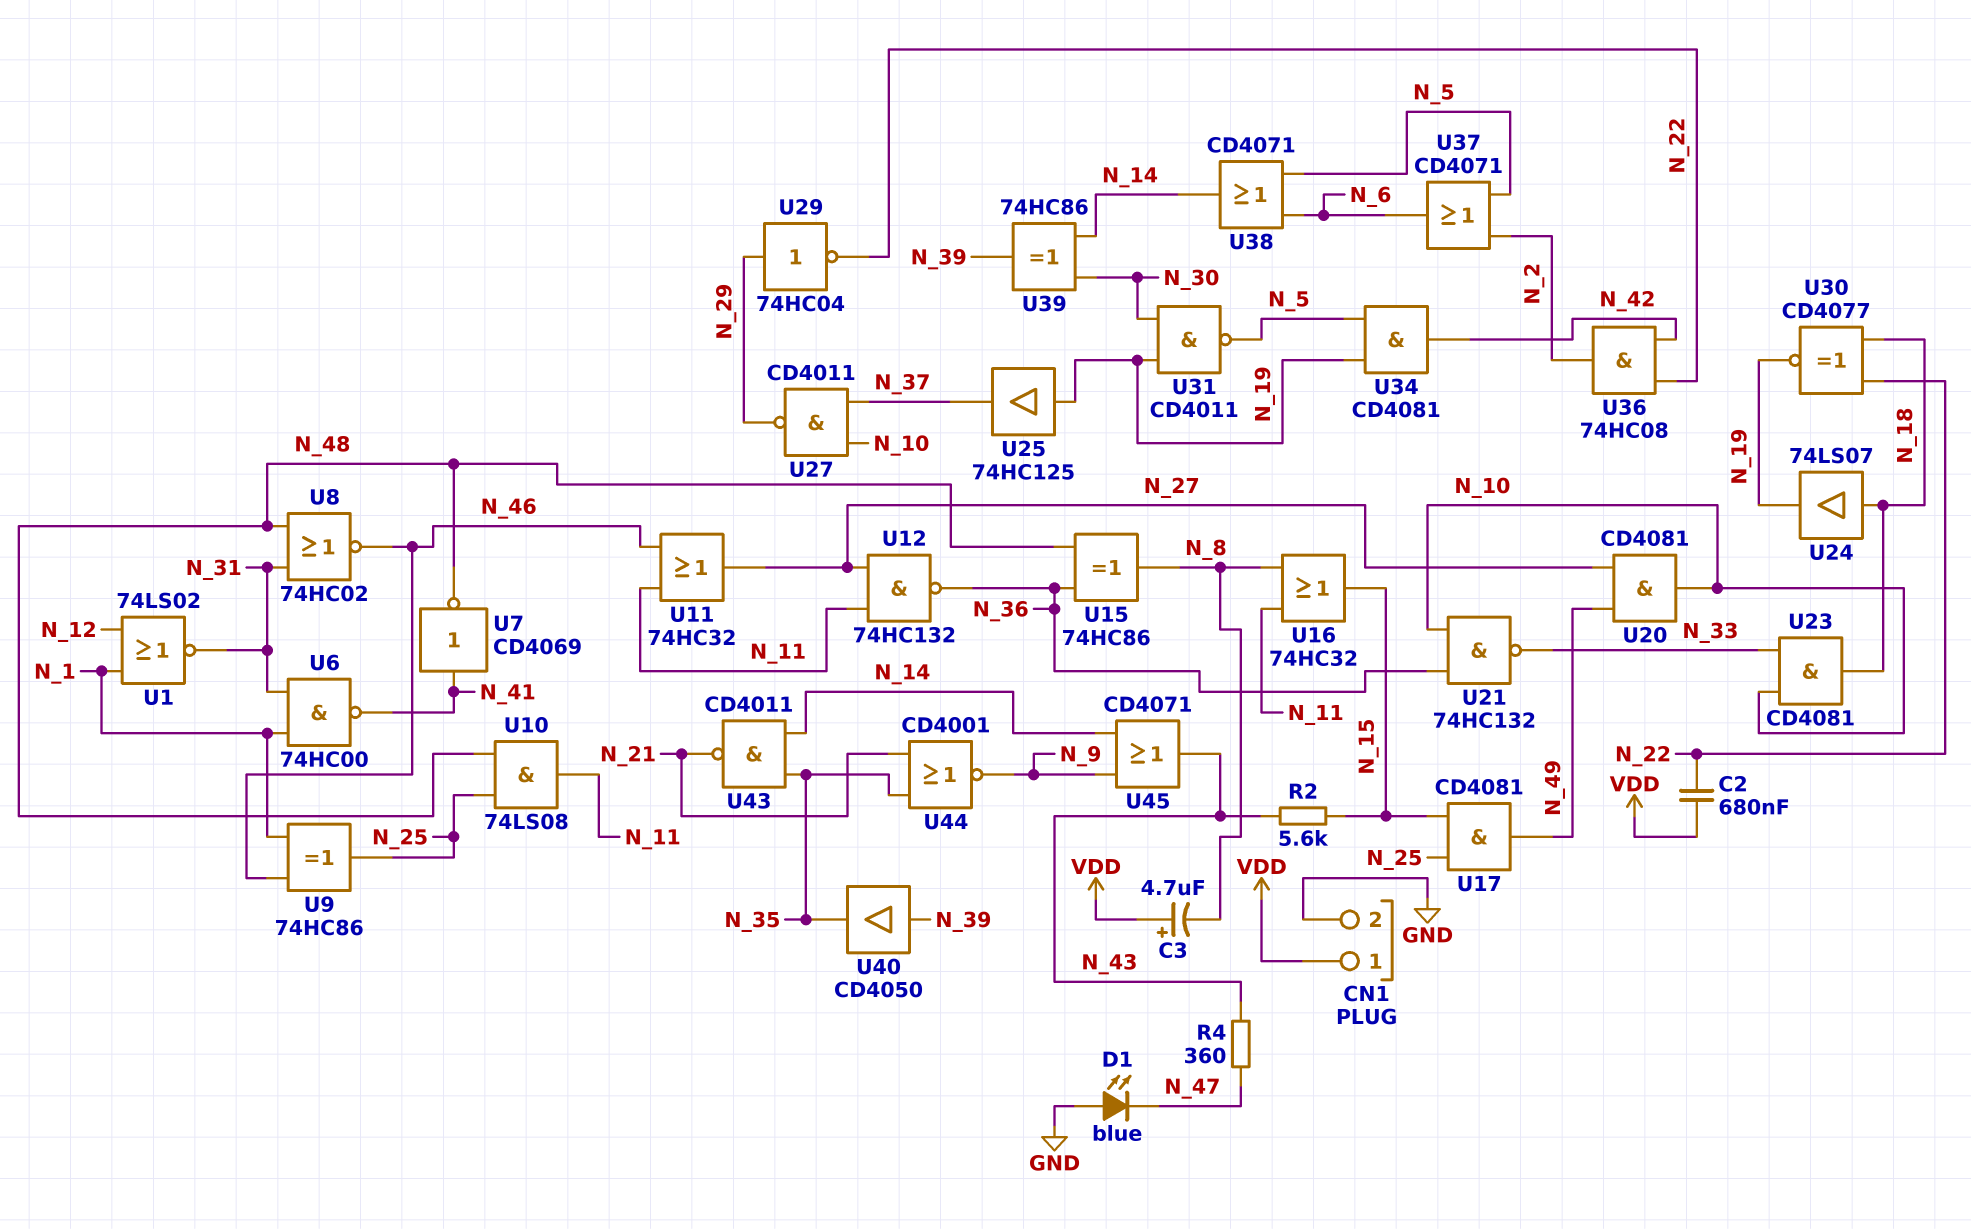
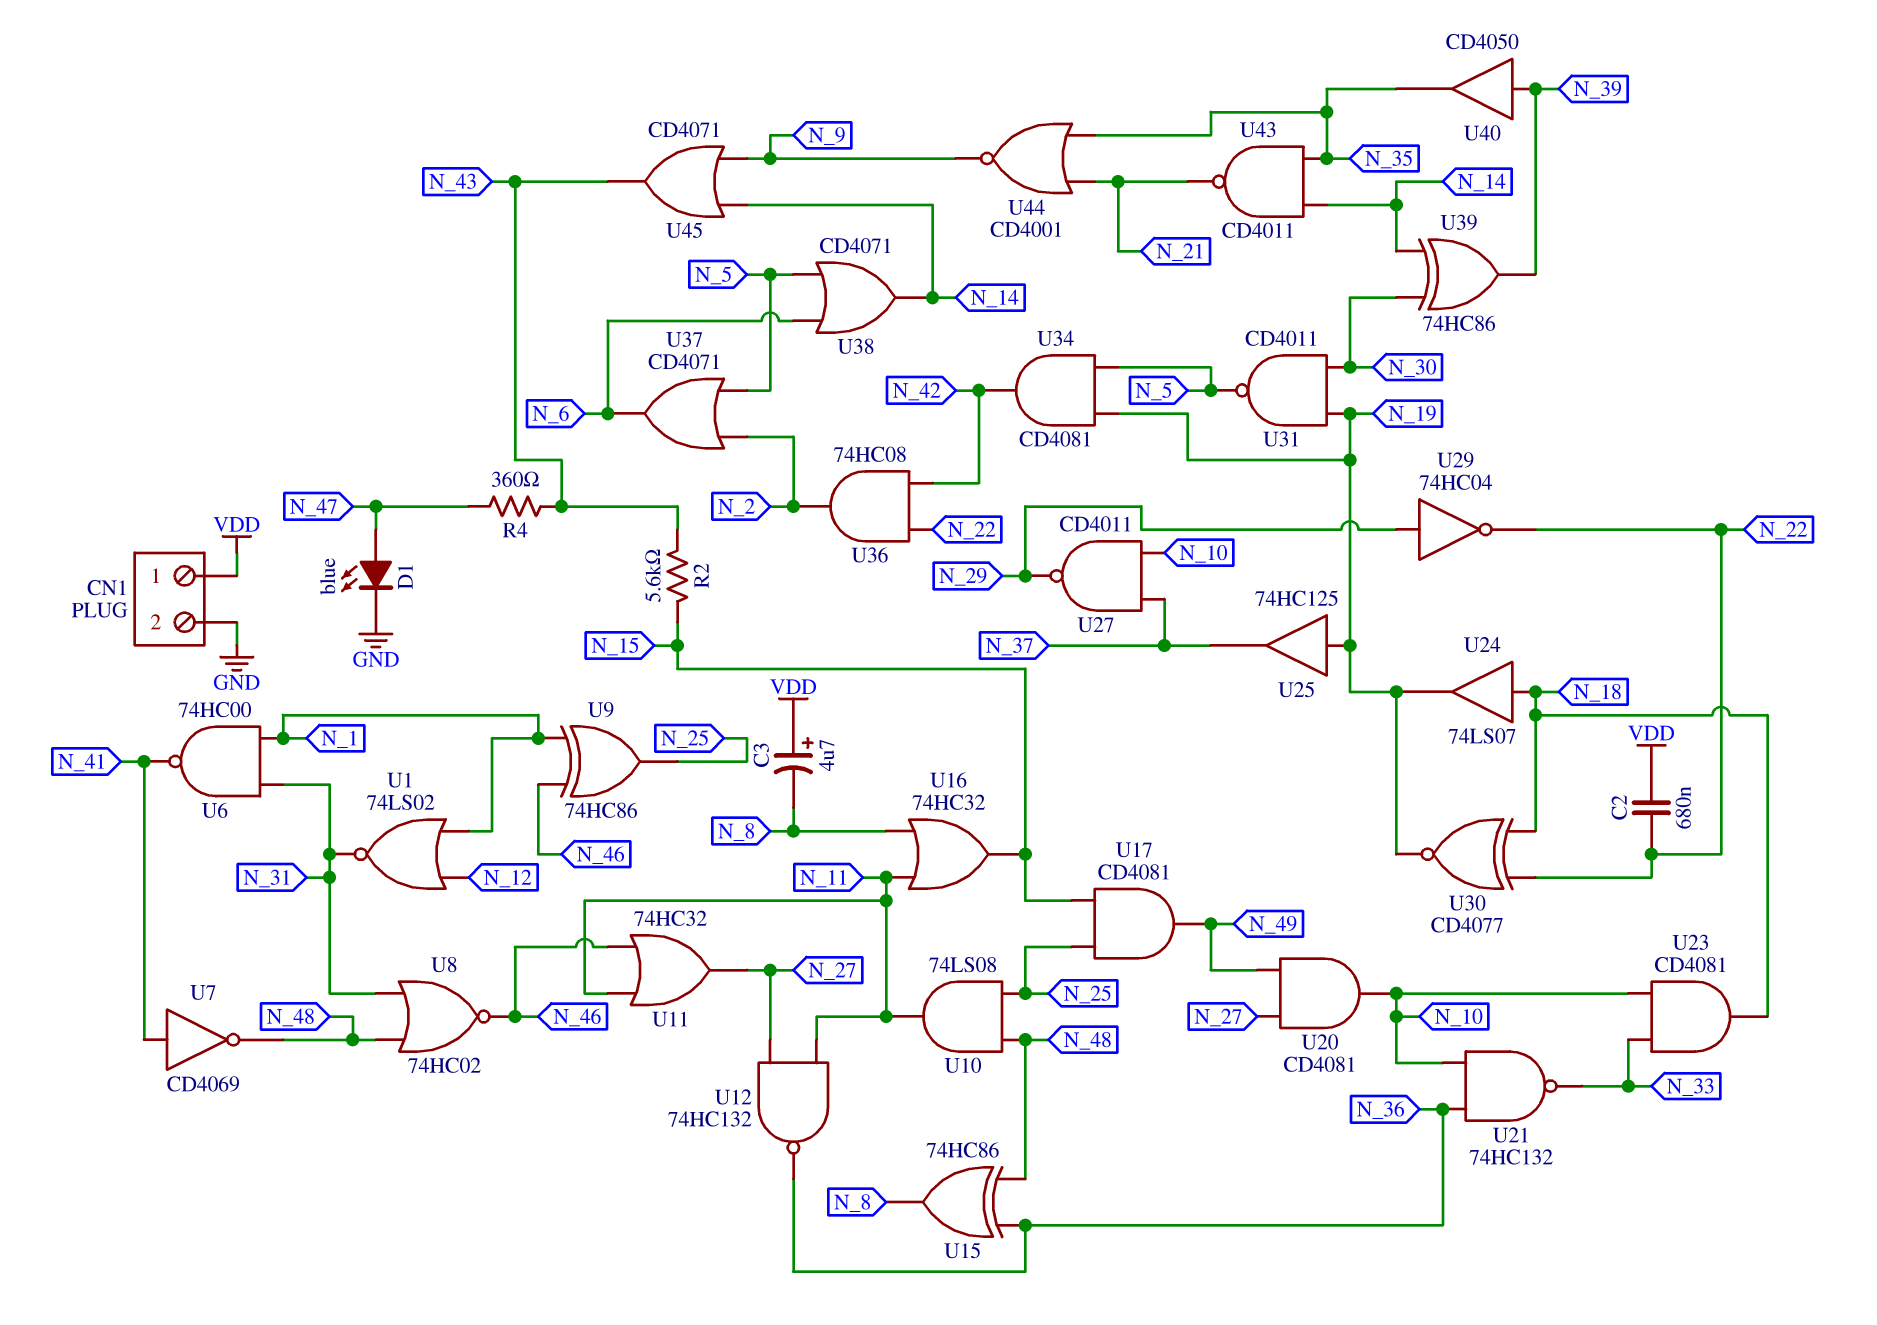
D1: LED blue (A GND, K N_47) -> LED blue (A N_47, K GND)

